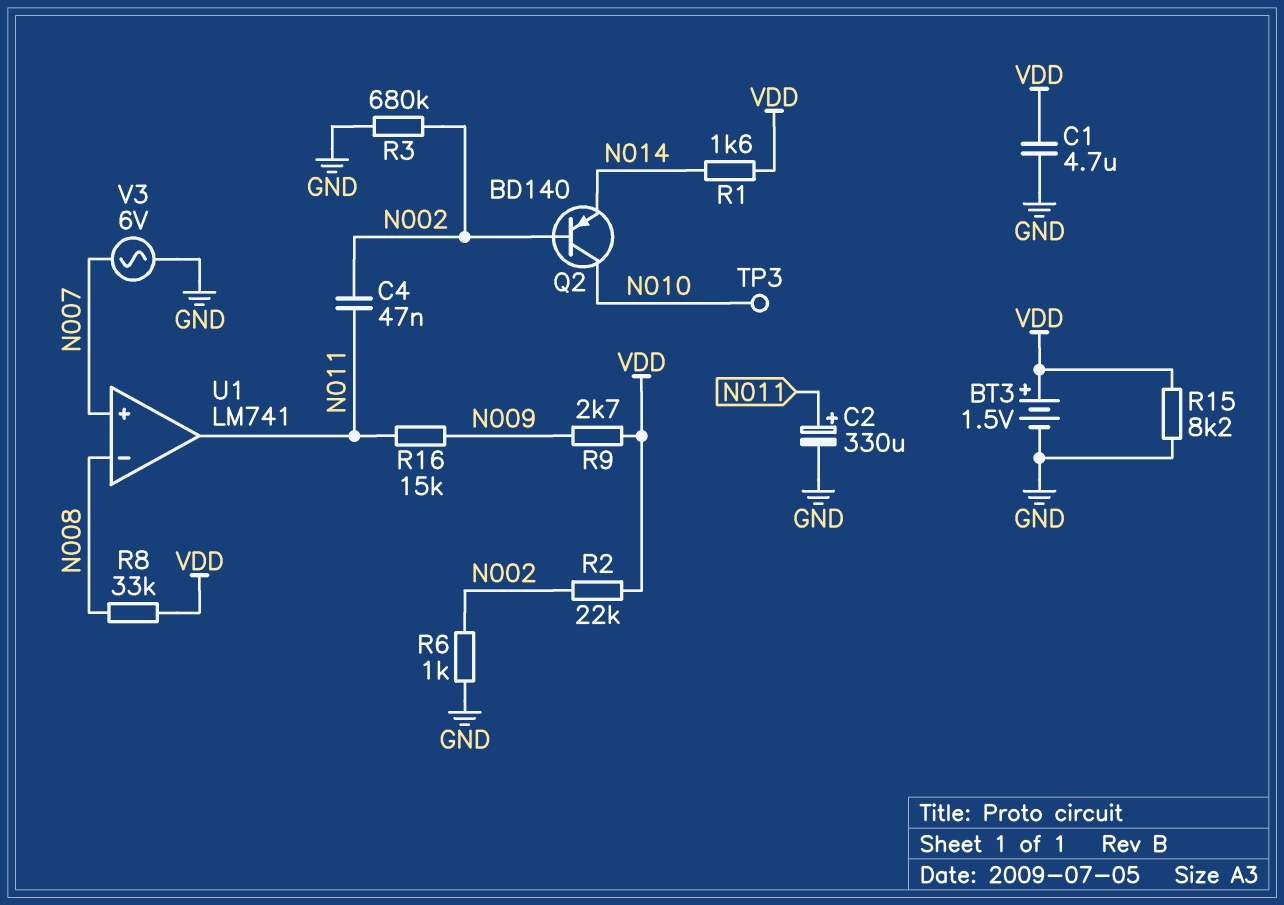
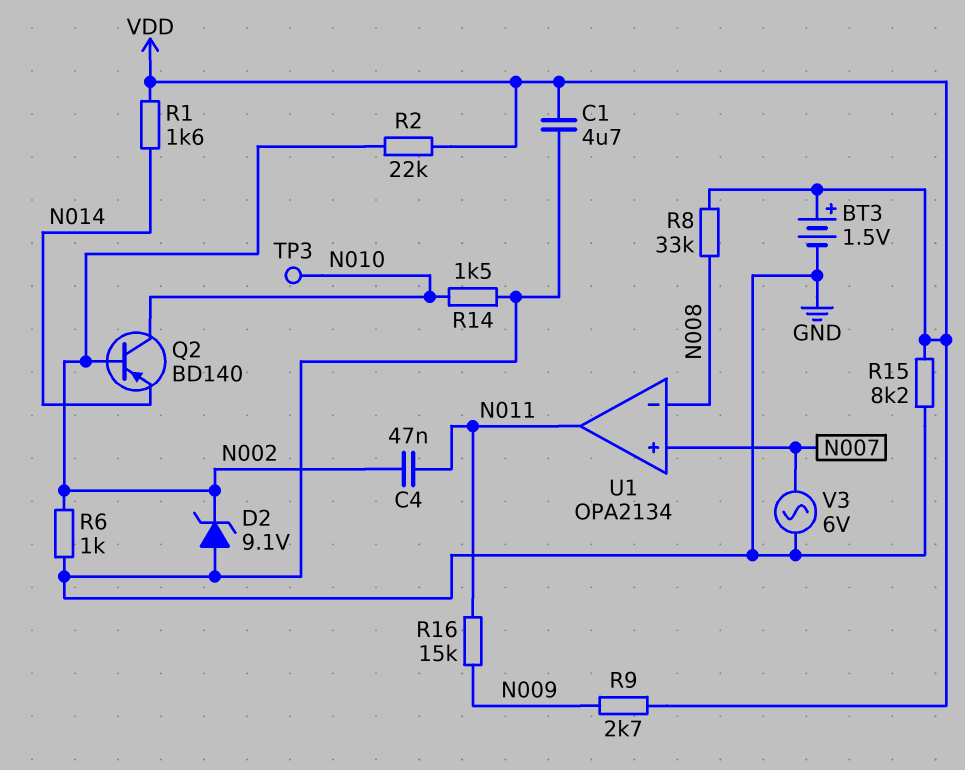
C2: 330uF (plus N011, minus GND) -> none
D2: none -> zener 9.1V (A GND, K N002)
R3: 680k (GND, N002) -> none
R14: none -> 1.5k (GND, N010)
U1: LM741 -> OPA2134

